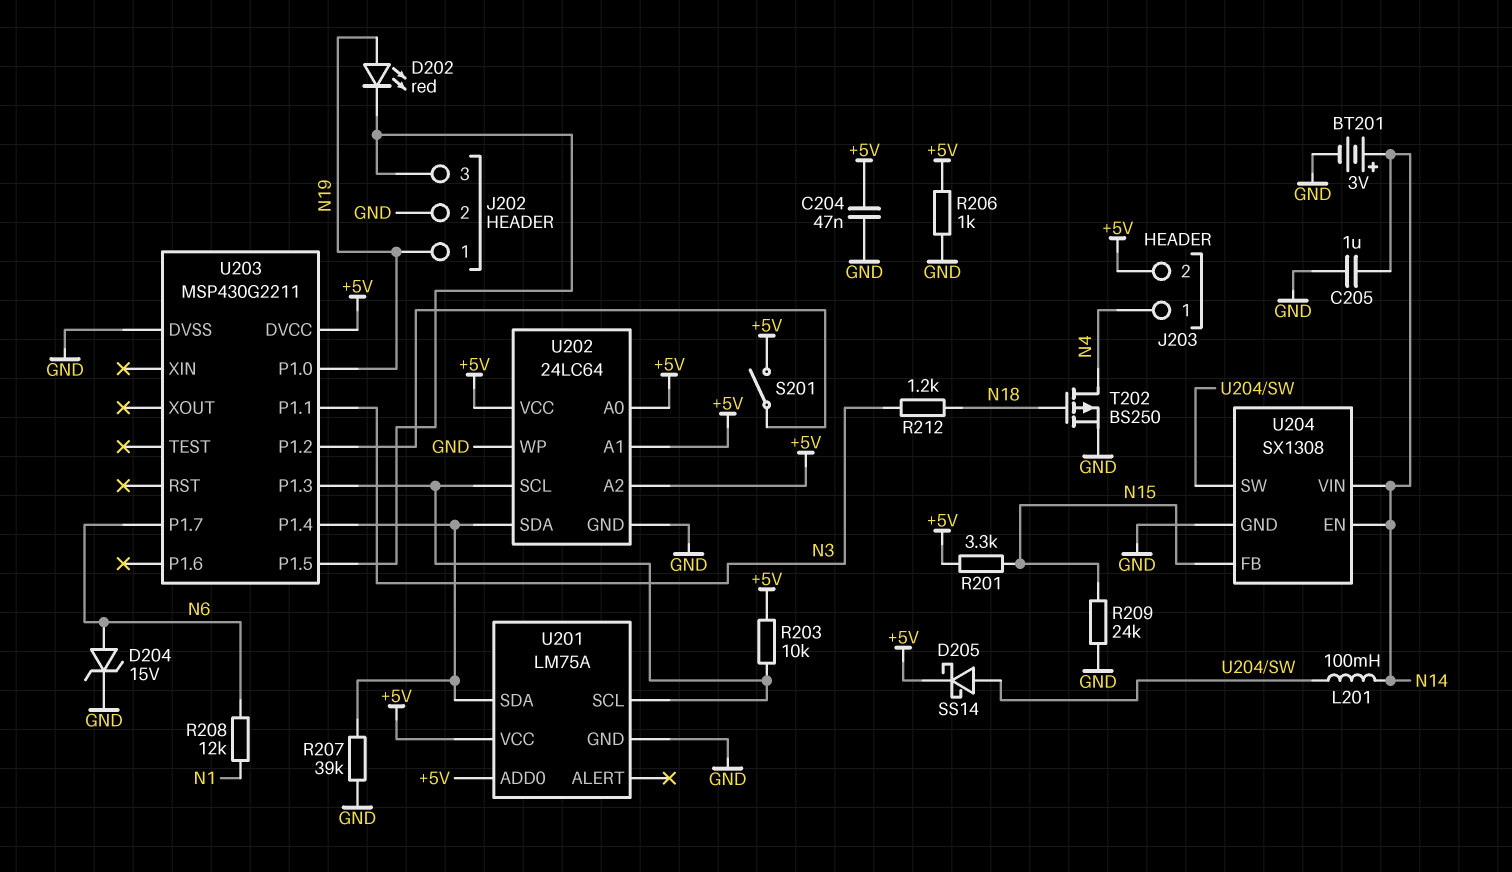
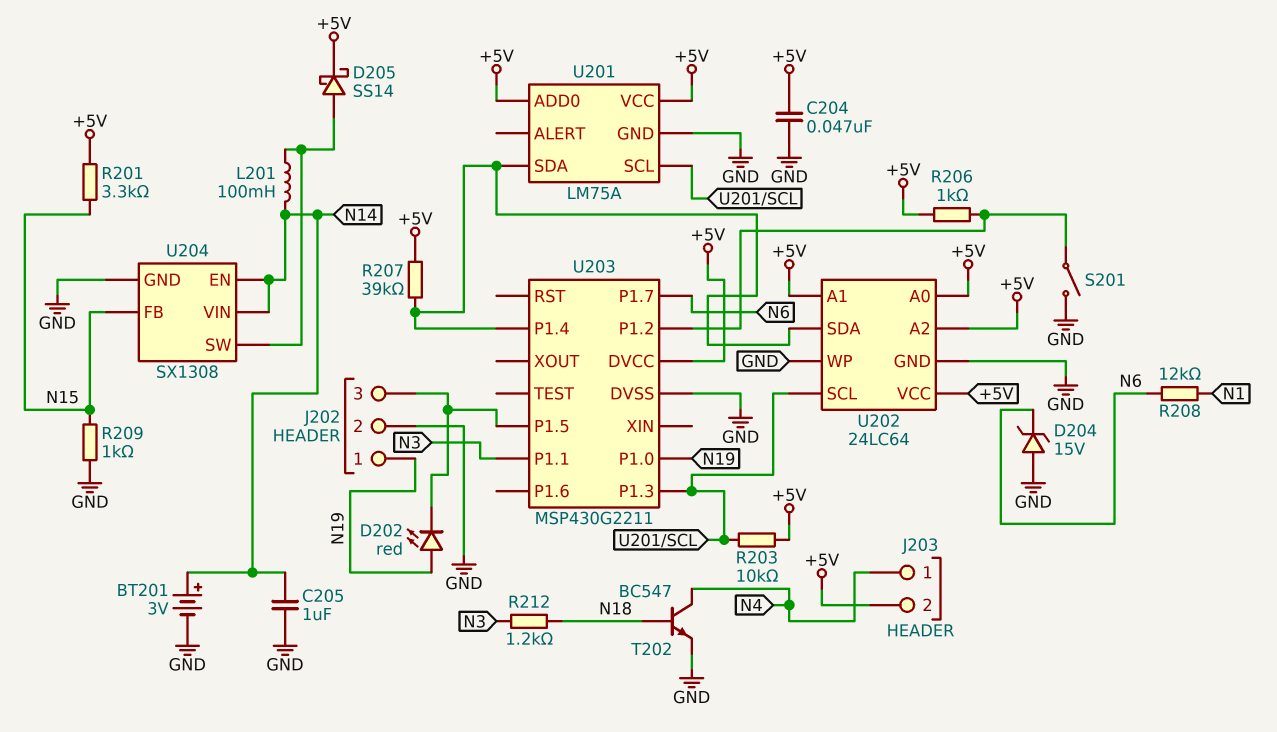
D204: zener 15V (A N6, K GND) -> zener 15V (A GND, K N6)
R206: 1k (+5V, GND) -> 1k (+5V, U203/P1.2)
R207: 39k (GND, U201/SDA) -> 39k (+5V, U201/SDA)
R209: 24k (GND, N15) -> 1k (GND, N15)
S201: switch (+5V, U203/P1.2) -> switch (GND, U203/P1.2)
T202: PMOS BS250 (G N18, D N4, S GND) -> NPN BC547 (B N18, C N4, E GND)

